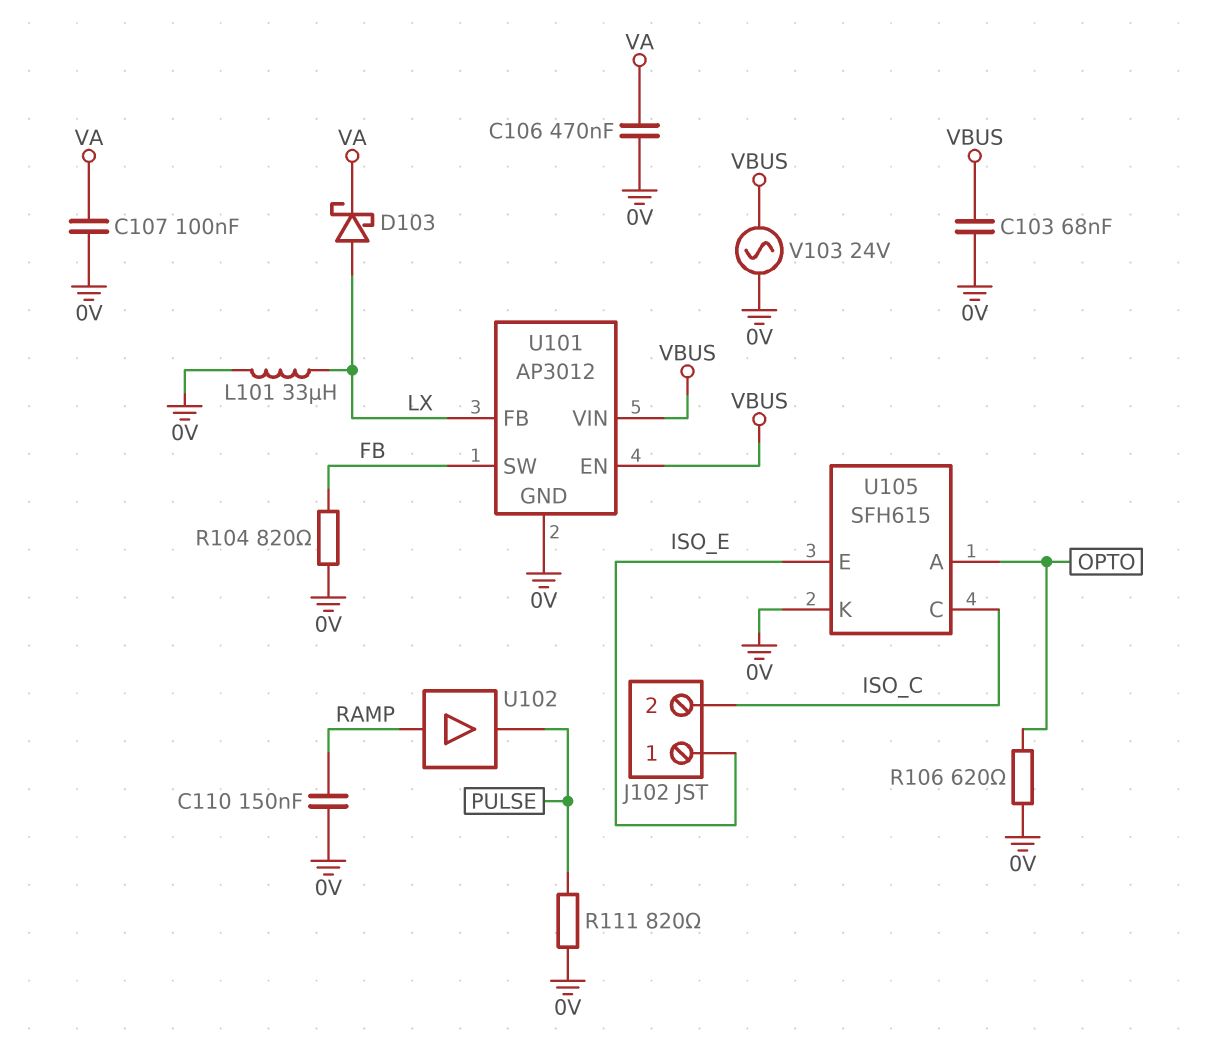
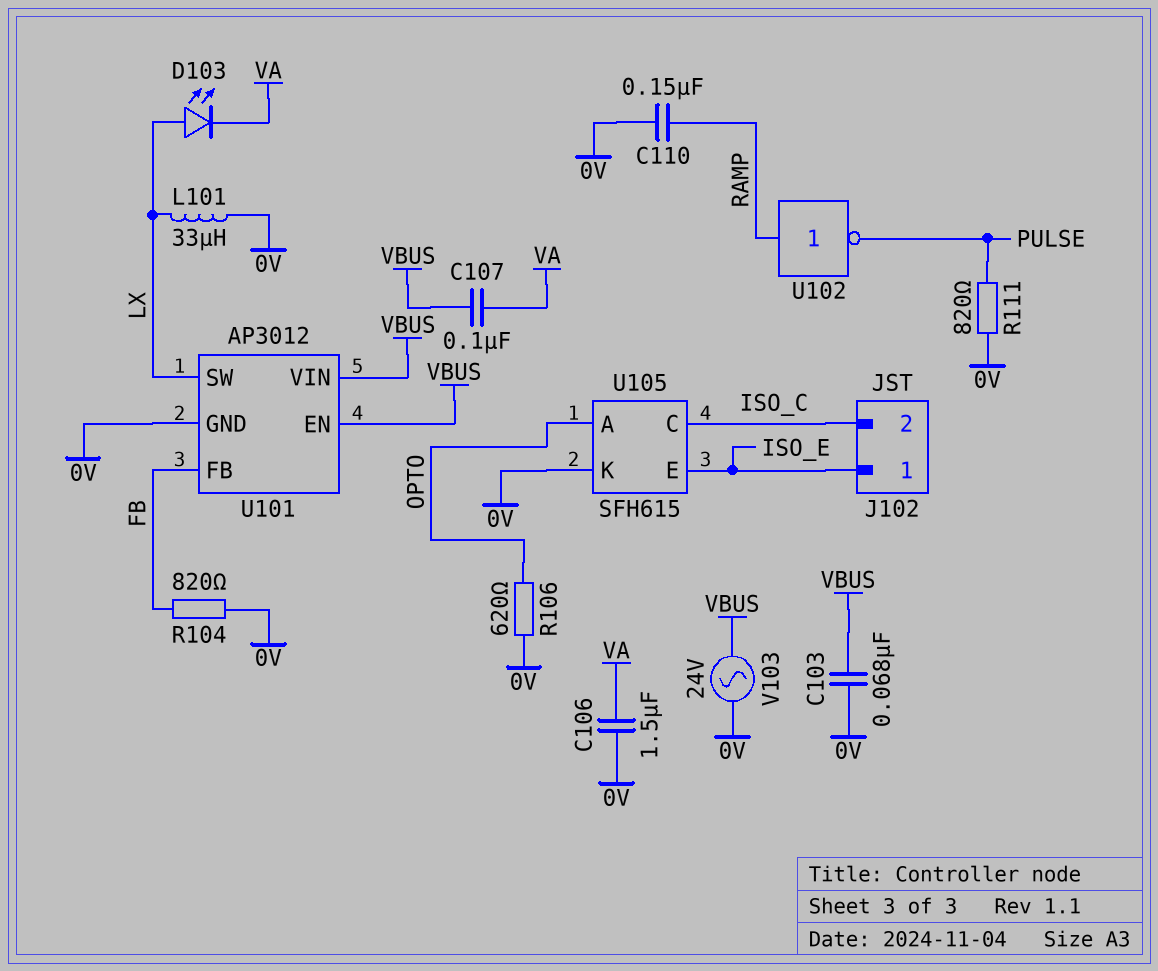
C106: 470nF (0V, VA) -> 1.5uF (0V, VA)
C107: 100nF (0V, VA) -> 100nF (VA, VBUS)
D103: schottky (A LX, K VA) -> LED (A LX, K VA)
U101 pin FB: LX -> FB
U101 pin SW: FB -> LX
U102: buffer (in RAMP, out PULSE) -> NOT (in RAMP, out PULSE)

